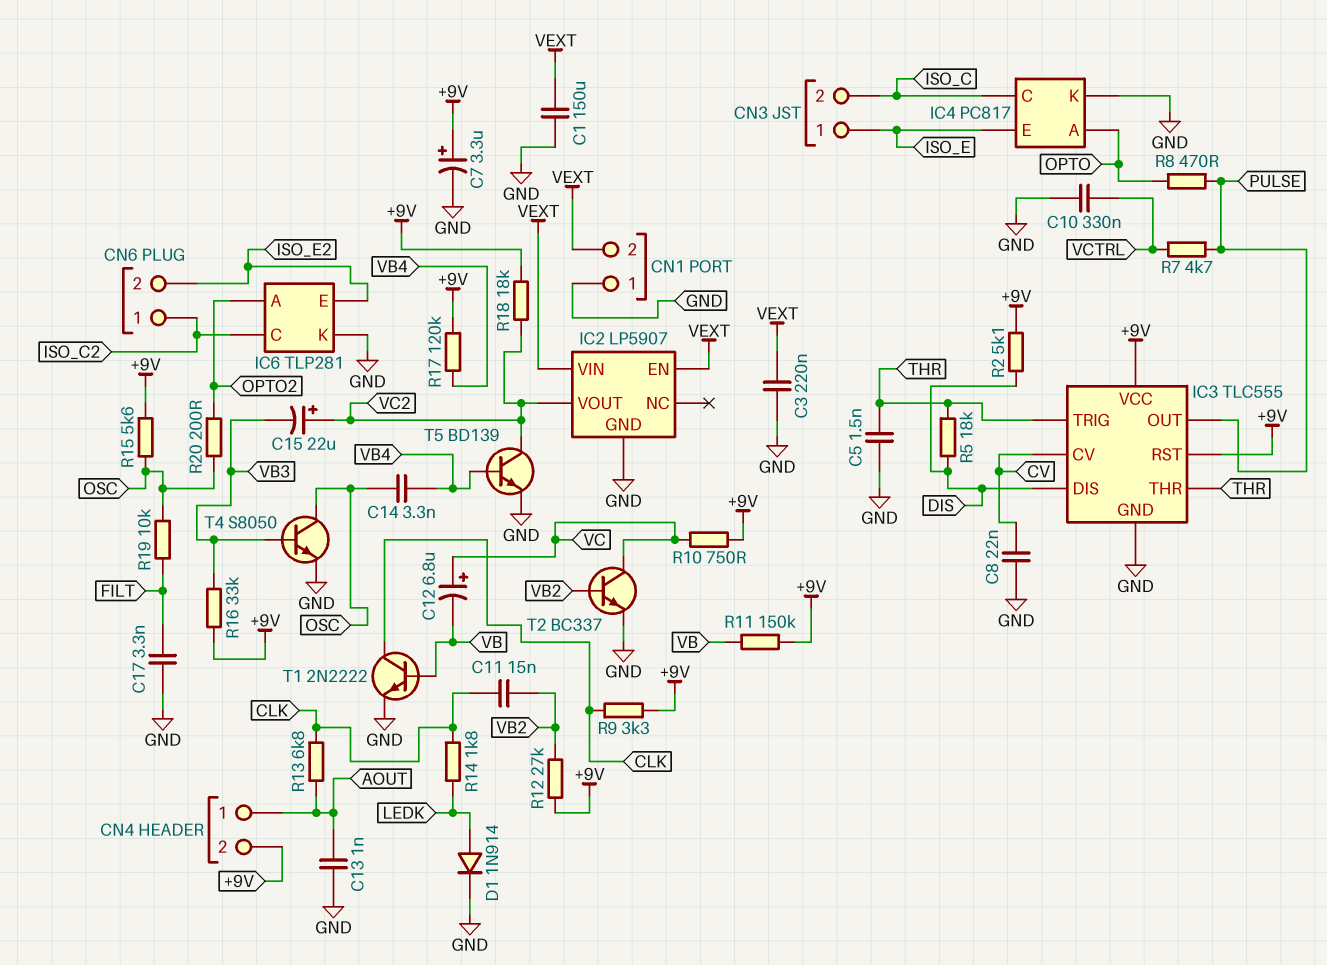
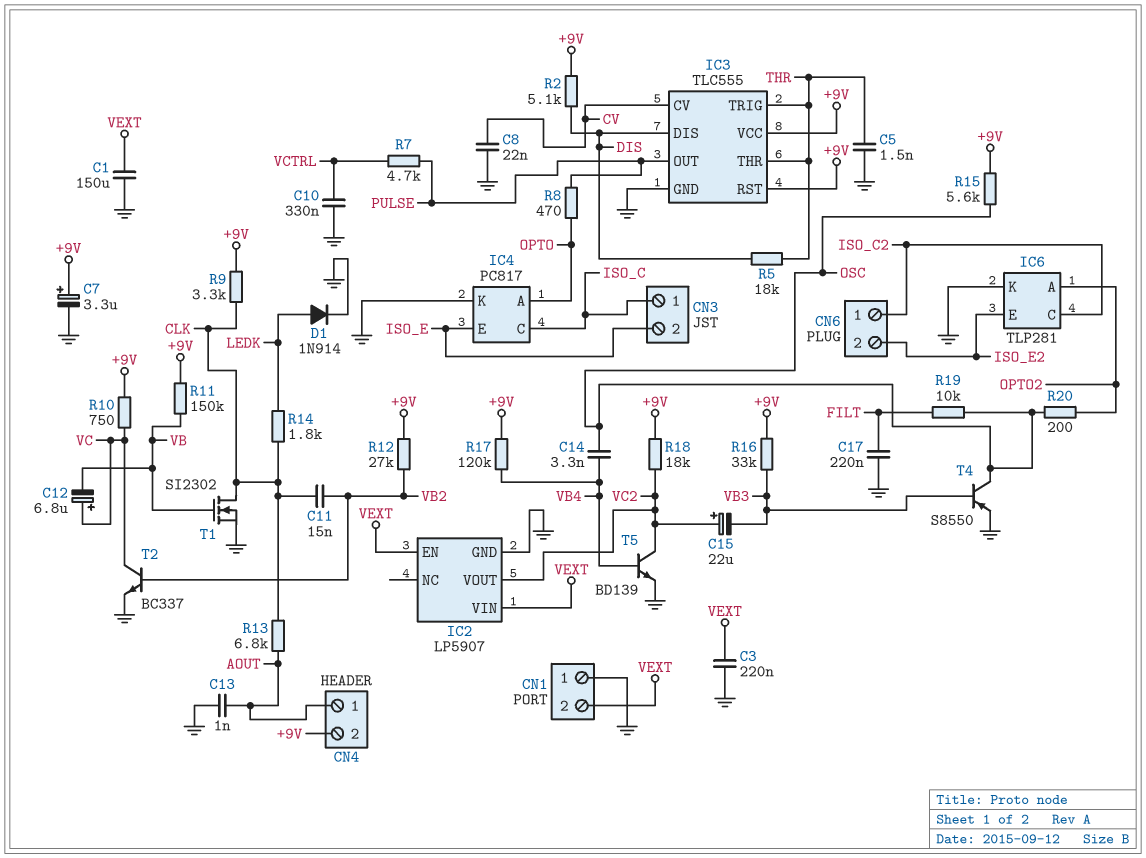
C17: 3.3nF (FILT, GND) -> 220nF (FILT, GND)
CN3 pin 1: ISO_E -> ISO_C
CN3 pin 2: ISO_C -> ISO_E
T1: NPN 2N2222 (B VB, C CLK, E GND) -> NMOS SI2302 (G VB, D CLK, S GND)
T4: NPN S8050 (B VB3, C OSC, E GND) -> PNP S8550 (B VB3, C OSC, E GND)

